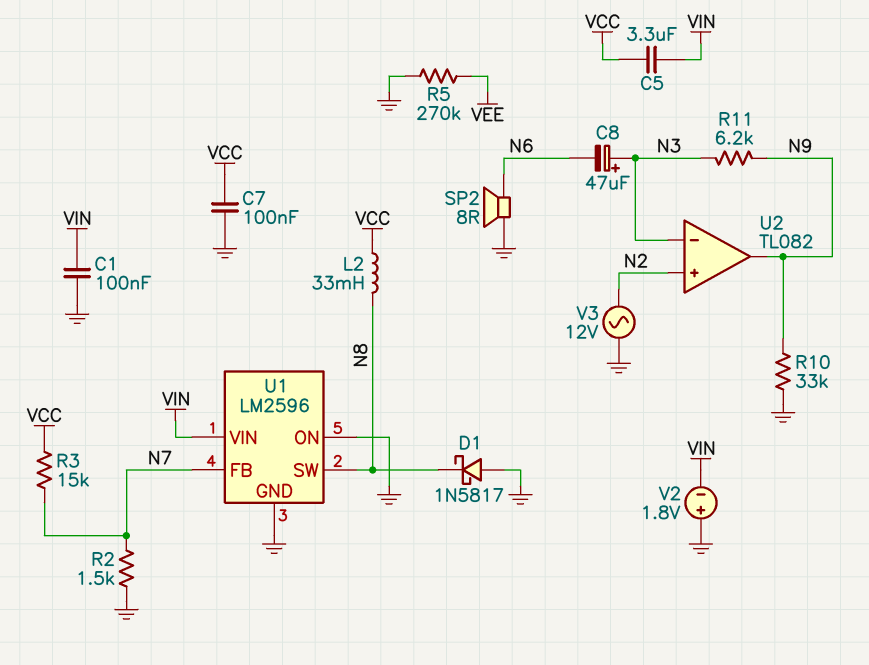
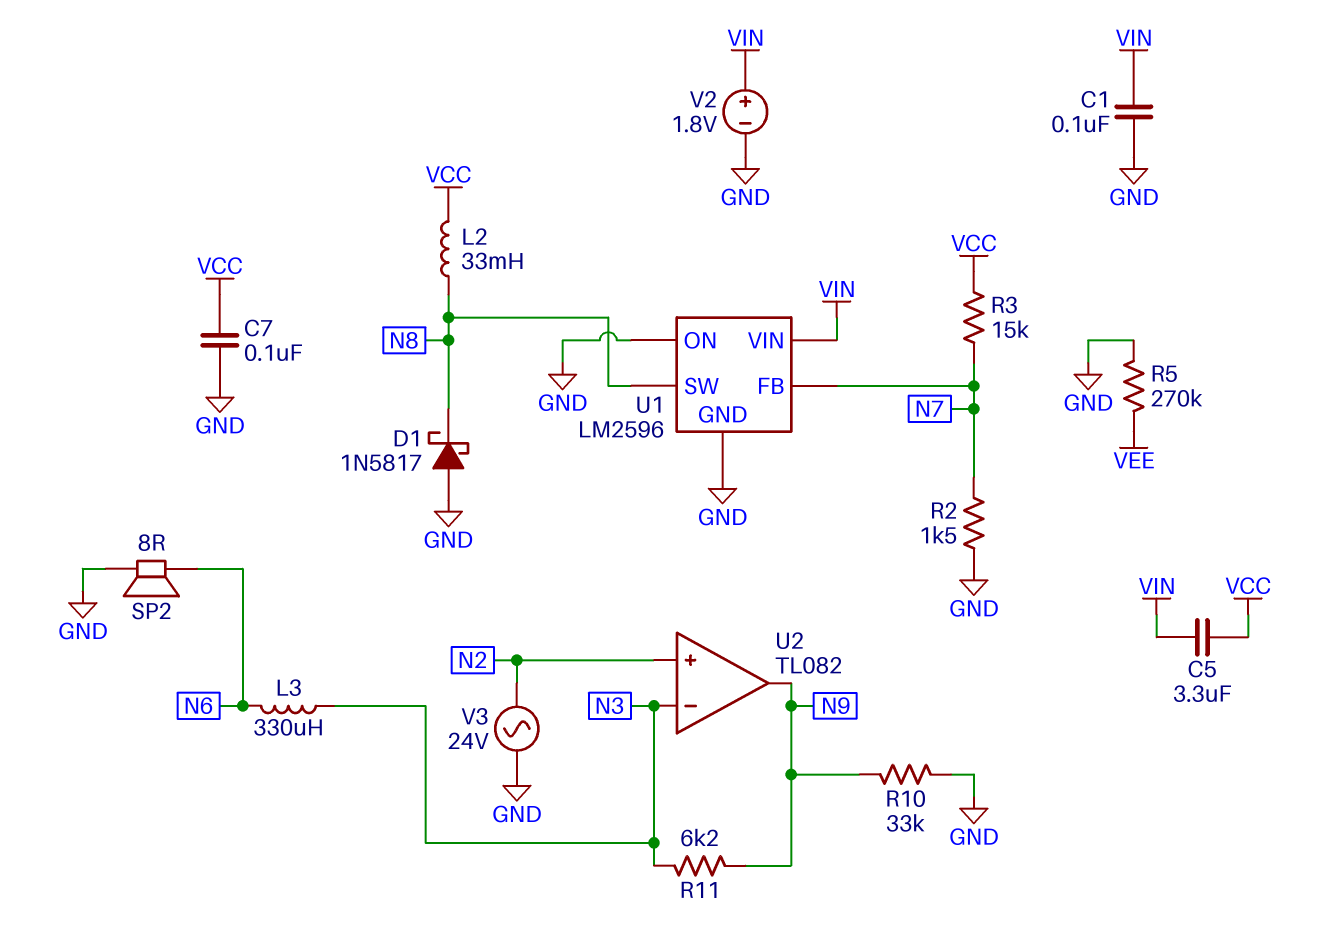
C8: 47uF (plus N3, minus N6) -> none
L3: none -> 330uH (N3, N6)
V2: 1.8V (plus GND, minus VIN) -> 1.8V (plus VIN, minus GND)
V3: AC 12V (GND, N2) -> AC 24V (GND, N2)

